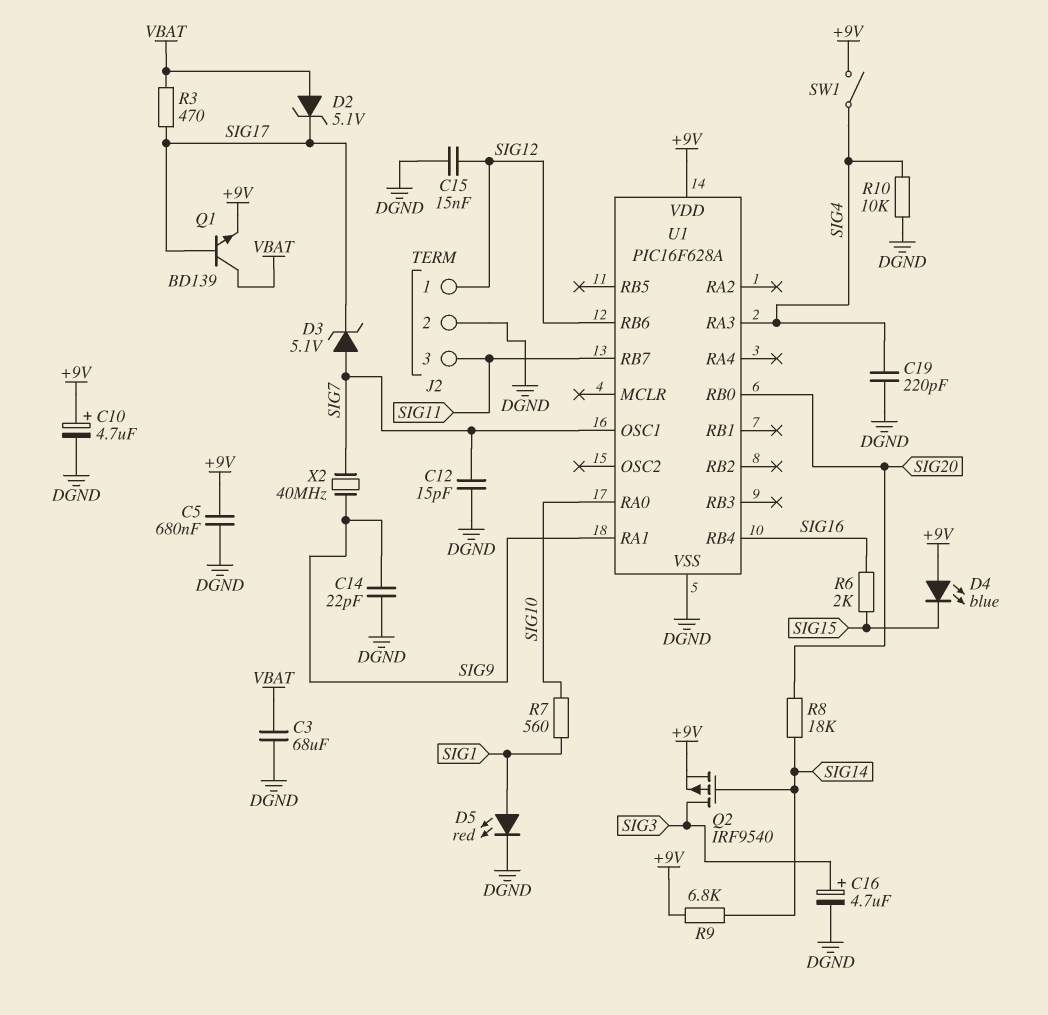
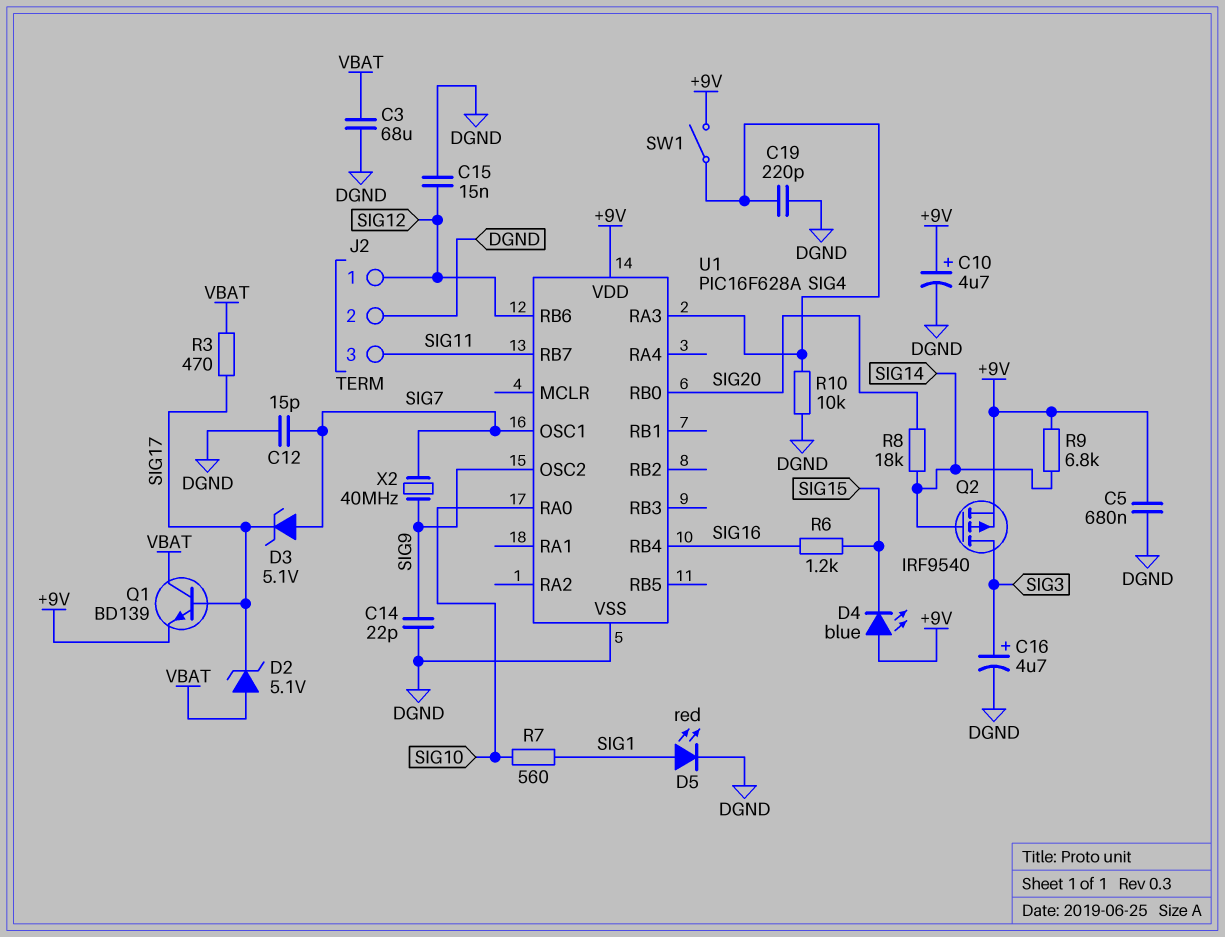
R6: 2k (SIG15, SIG16) -> 1.2k (SIG15, SIG16)
U1 pin OSC2: none -> SIG9
U1 pin RA1: SIG9 -> none

